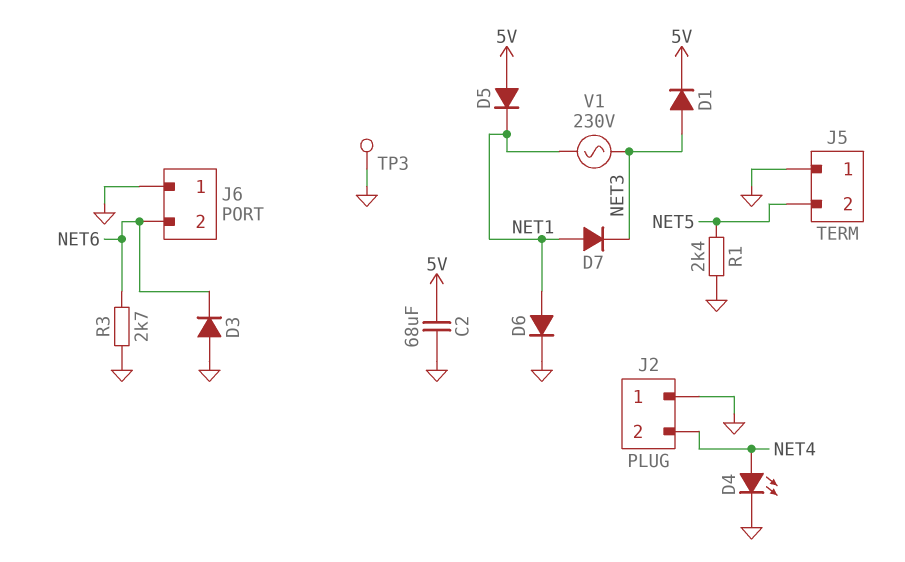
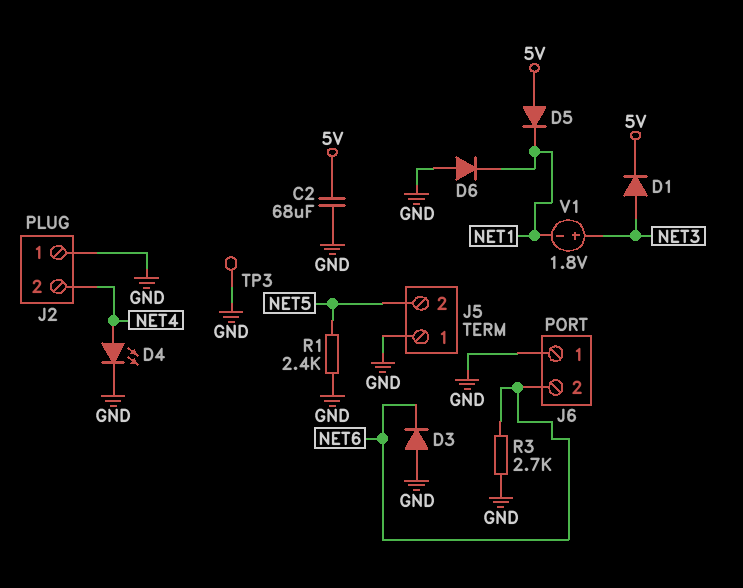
D6: diode (A NET1, K GND) -> diode (A GND, K NET1)
D7: diode (A NET1, K NET3) -> none
V1: AC 230V (NET1, NET3) -> 1.8V (plus NET3, minus NET1)

